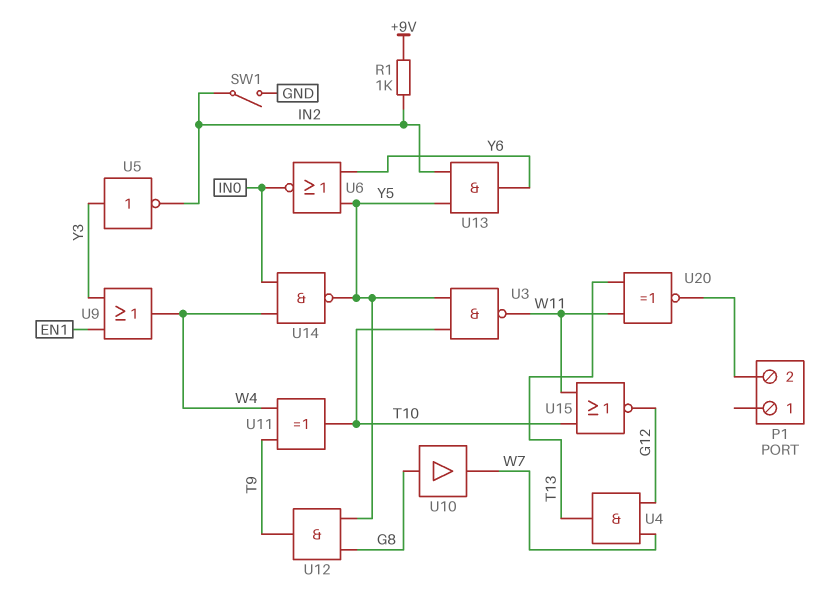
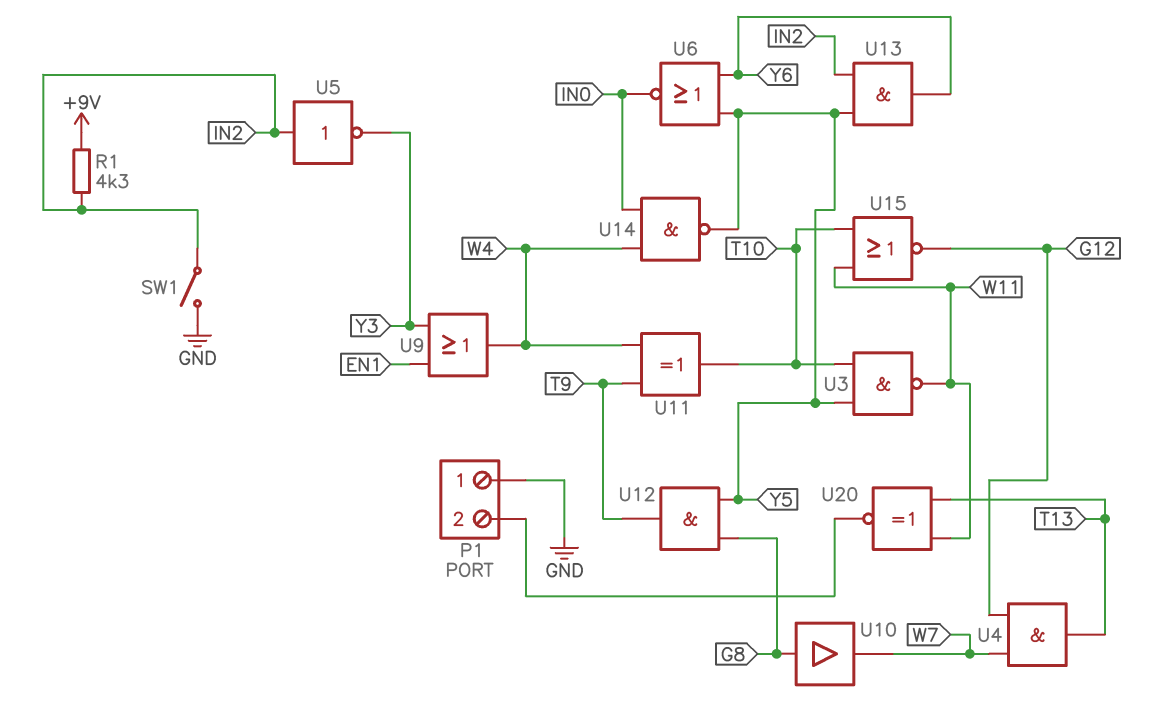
P1 pin 1: none -> GND
R1: 1k (+9V, IN2) -> 4.3k (+9V, IN2)
U5: NOT (in Y3, out IN2) -> NOT (in IN2, out Y3)

